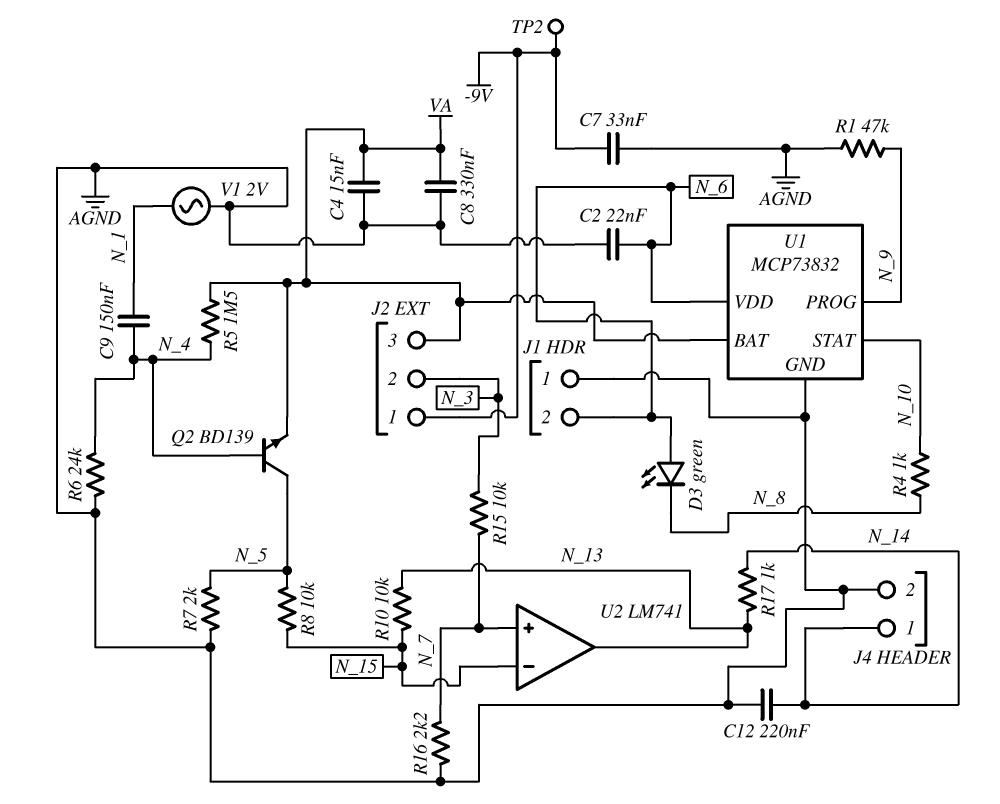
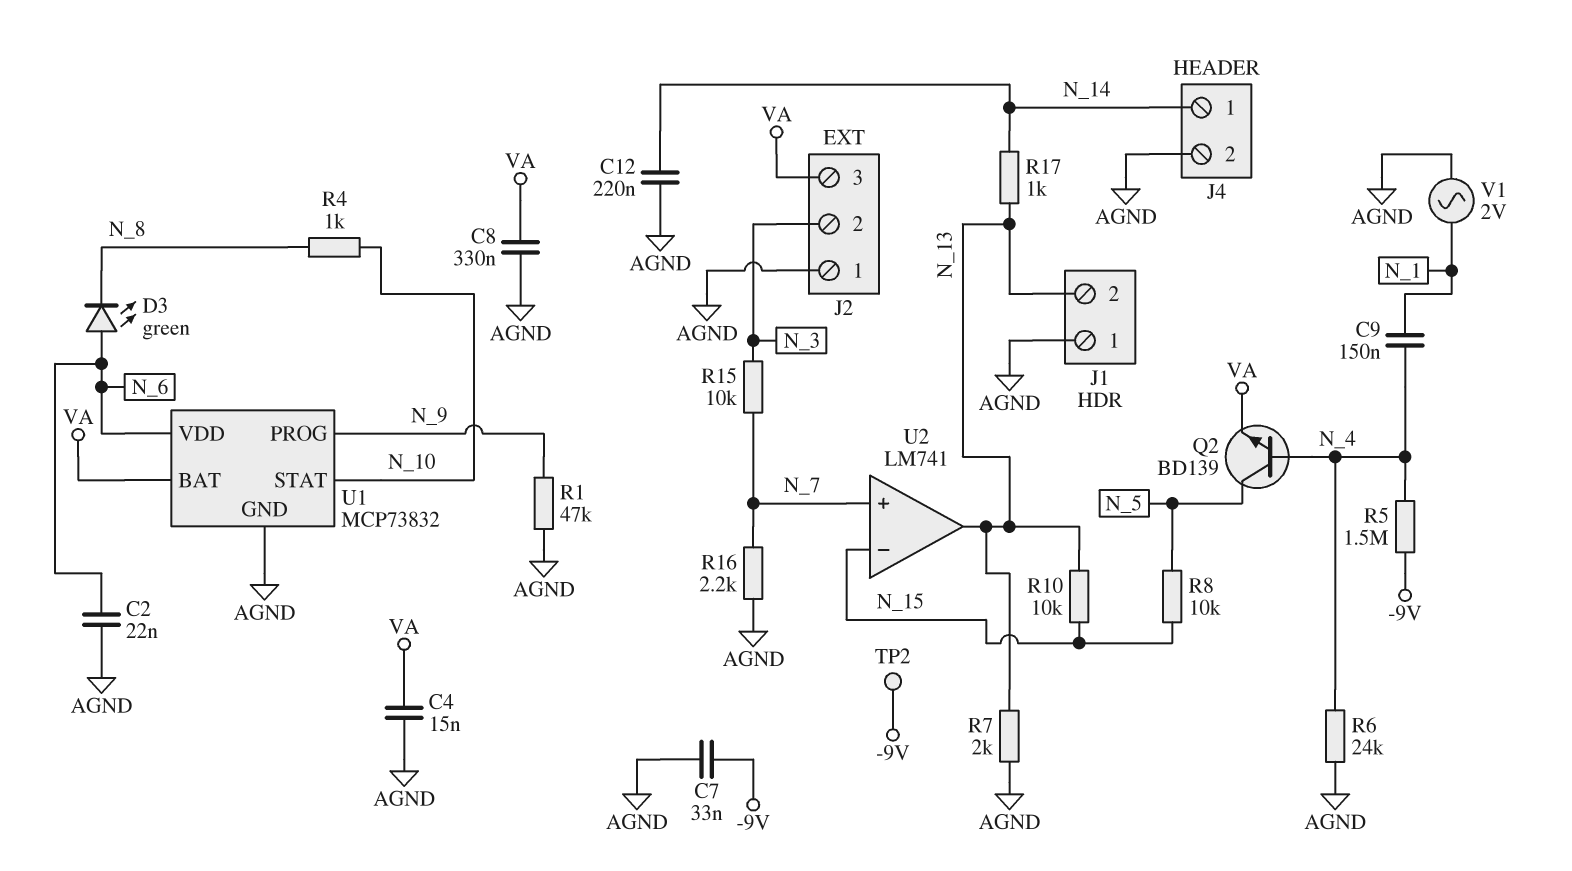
J1 pin 2: N_6 -> N_13
J2 pin 1: -9V -> AGND
R5: 1.5M (N_4, VA) -> 1.5M (-9V, N_4)
R7: 2k (AGND, N_5) -> 2k (AGND, N_13)

